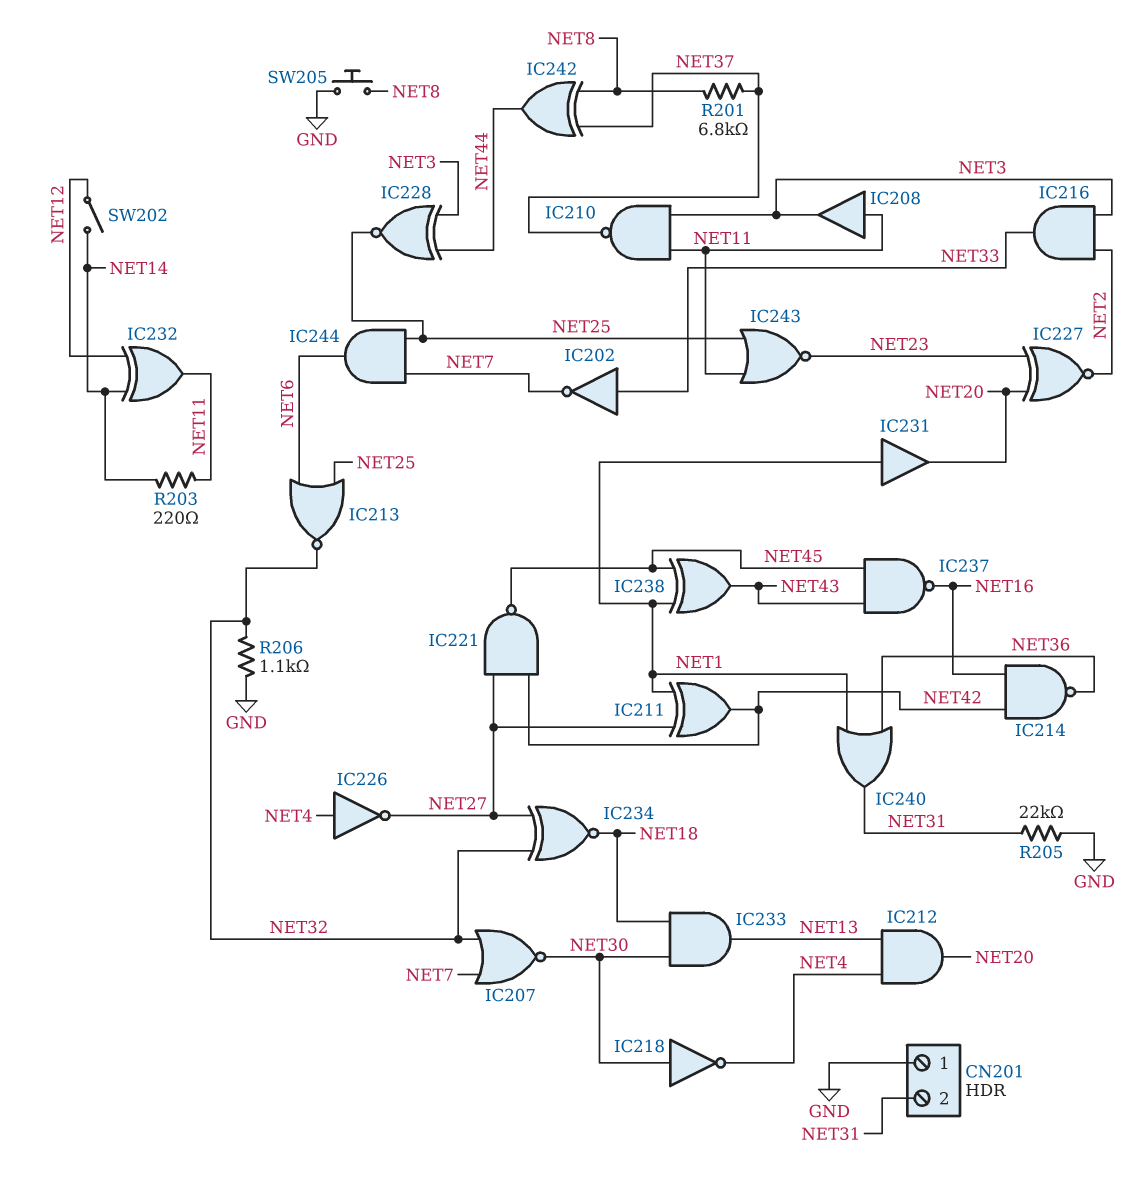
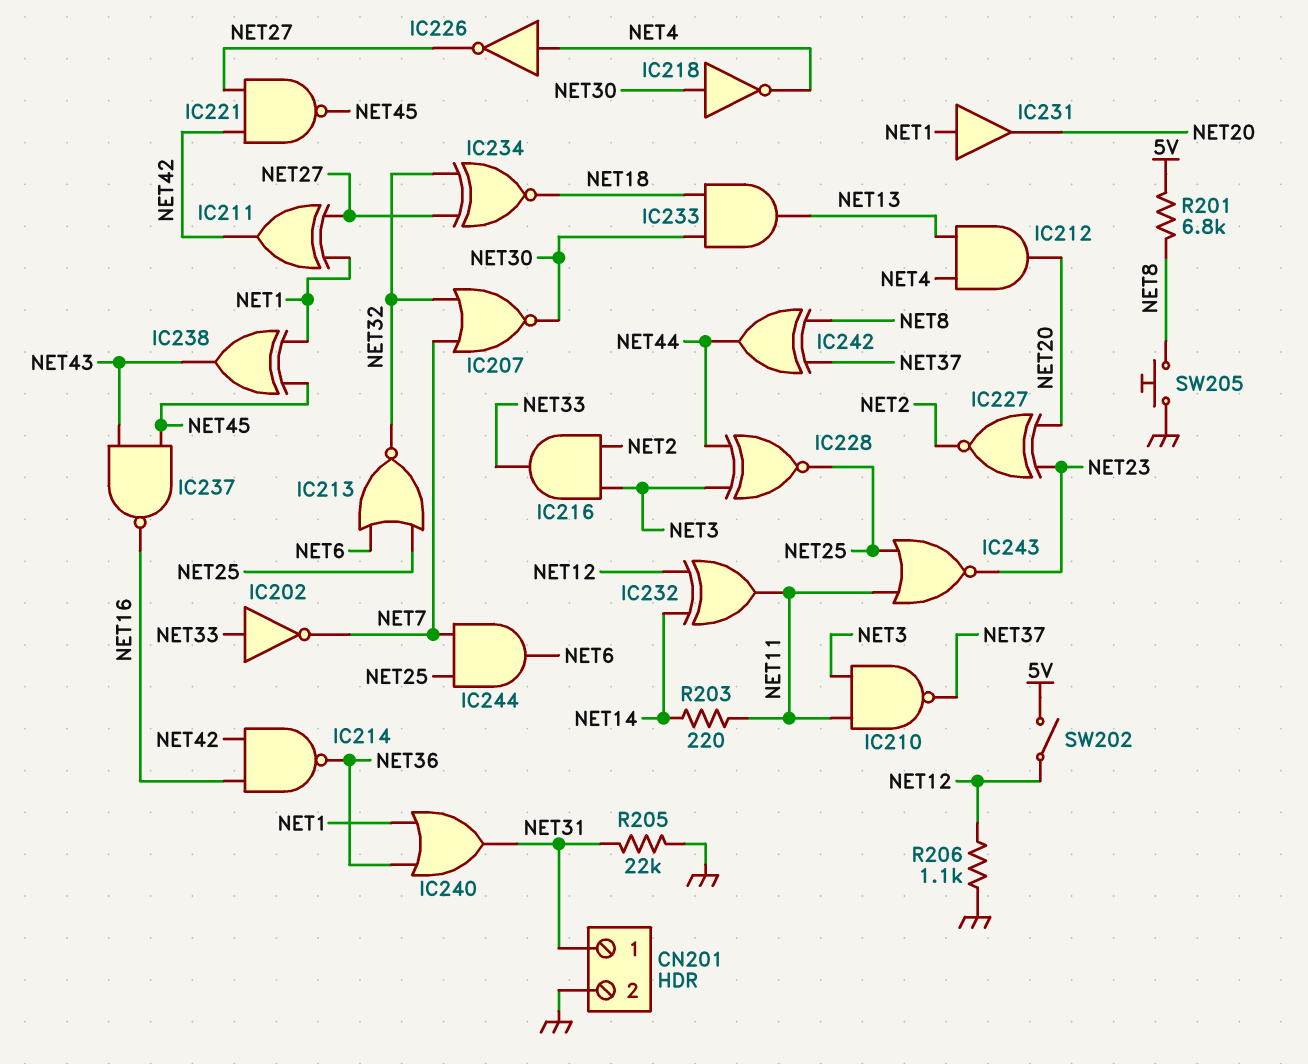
CN201 pin 1: GND -> NET31
CN201 pin 2: NET31 -> GND
IC208: buffer (in NET11, out NET3) -> none
R201: 6.8k (NET8, NET37) -> 6.8k (5V, NET8)
R206: 1.1k (GND, NET32) -> 1.1k (GND, NET12)
SW202: switch (NET12, NET14) -> switch (5V, NET12)

